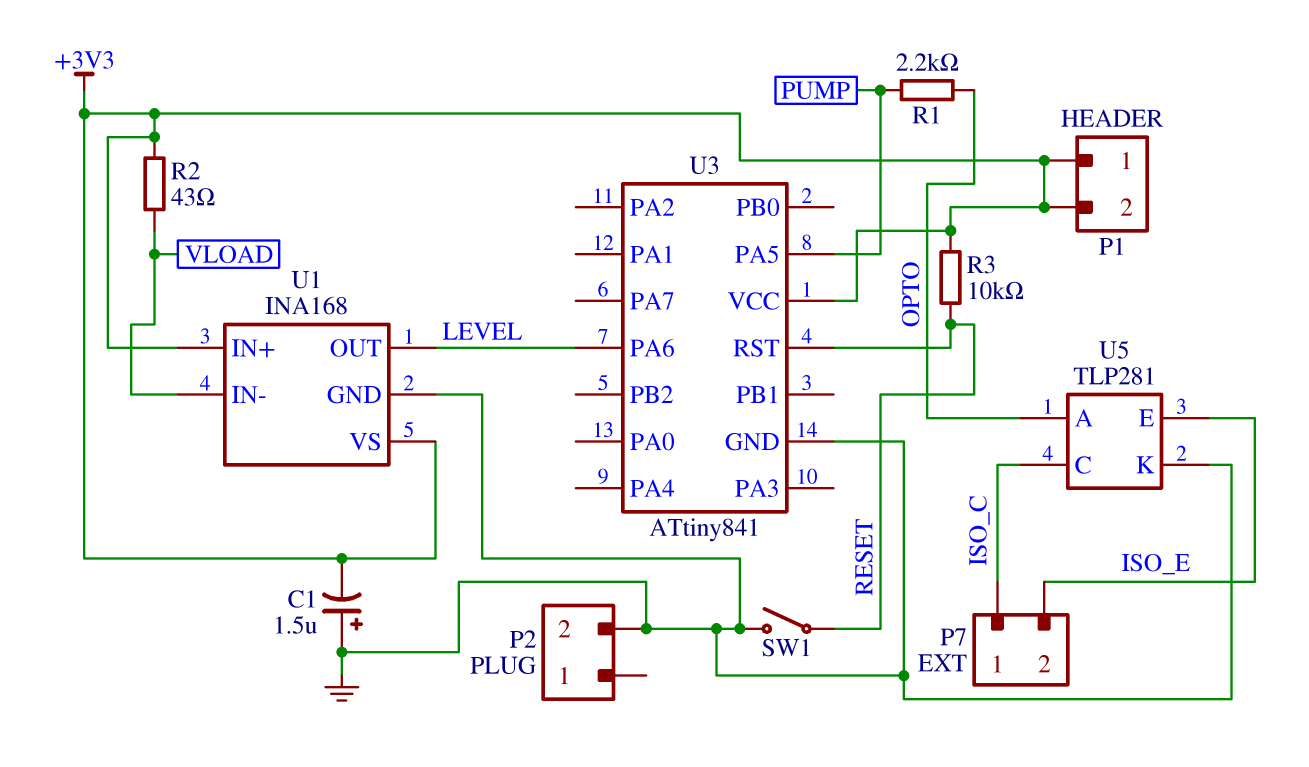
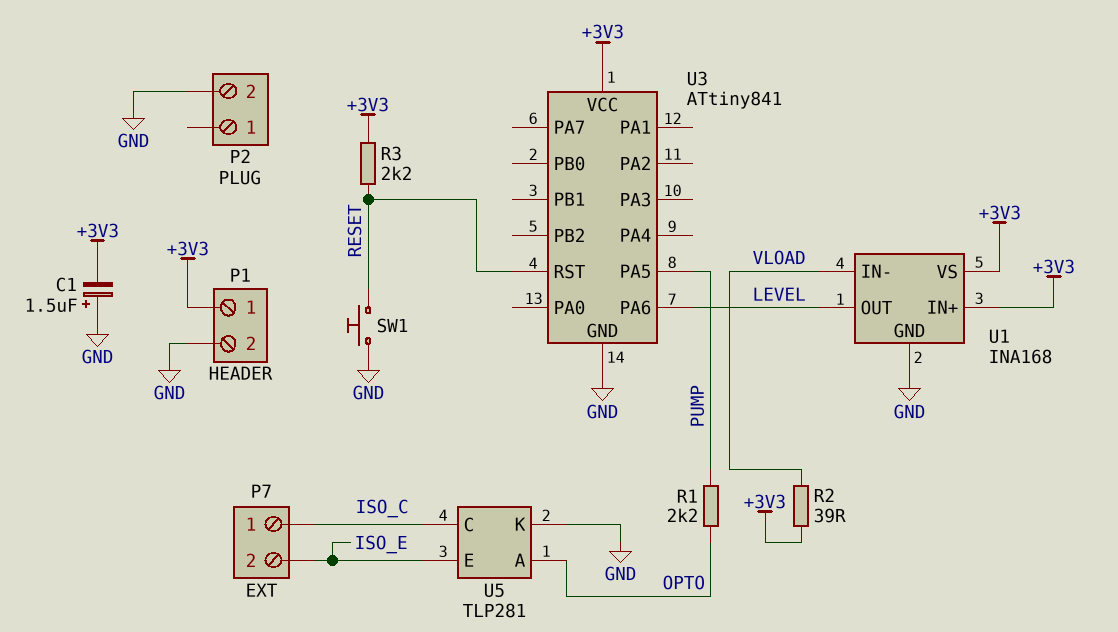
P1 pin 2: +3V3 -> GND
R2: 43 (+3V3, VLOAD) -> 39 (+3V3, VLOAD)
R3: 10k (+3V3, RESET) -> 2.2k (+3V3, RESET)
SW1: switch (GND, RESET) -> button (GND, RESET)

